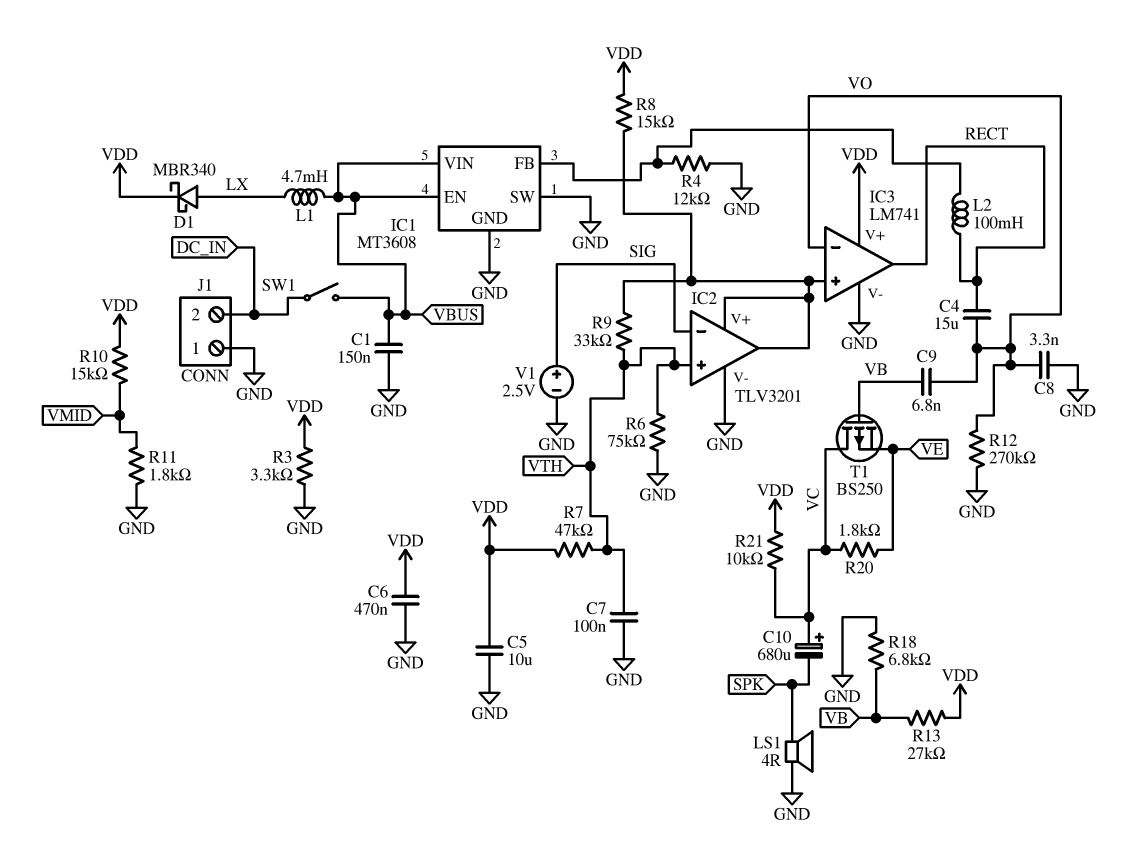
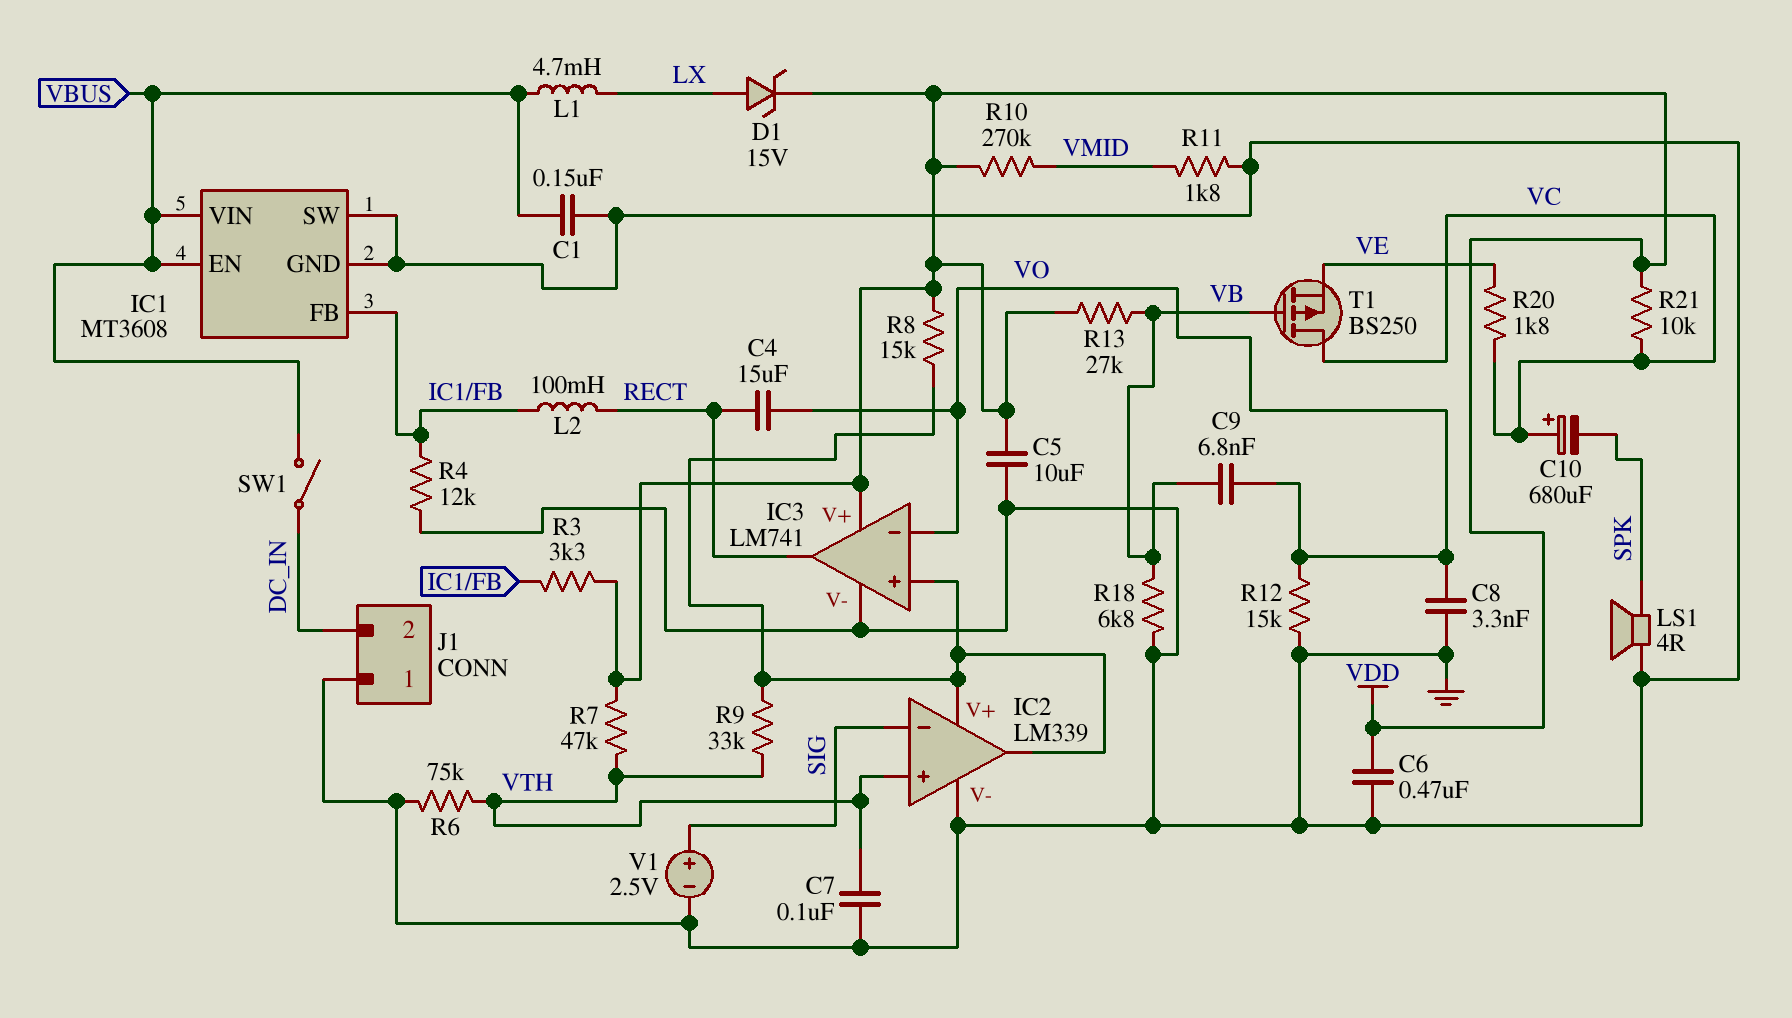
D1: schottky MBR340 (A LX, K VDD) -> zener 15V (A LX, K VDD)
IC2: TLV3201 -> LM339
R3: 3.3k (GND, VDD) -> 3.3k (IC1/FB, VDD)
R10: 15k (VDD, VMID) -> 270k (VDD, VMID)
R12: 270k (GND, VO) -> 15k (GND, VO)

